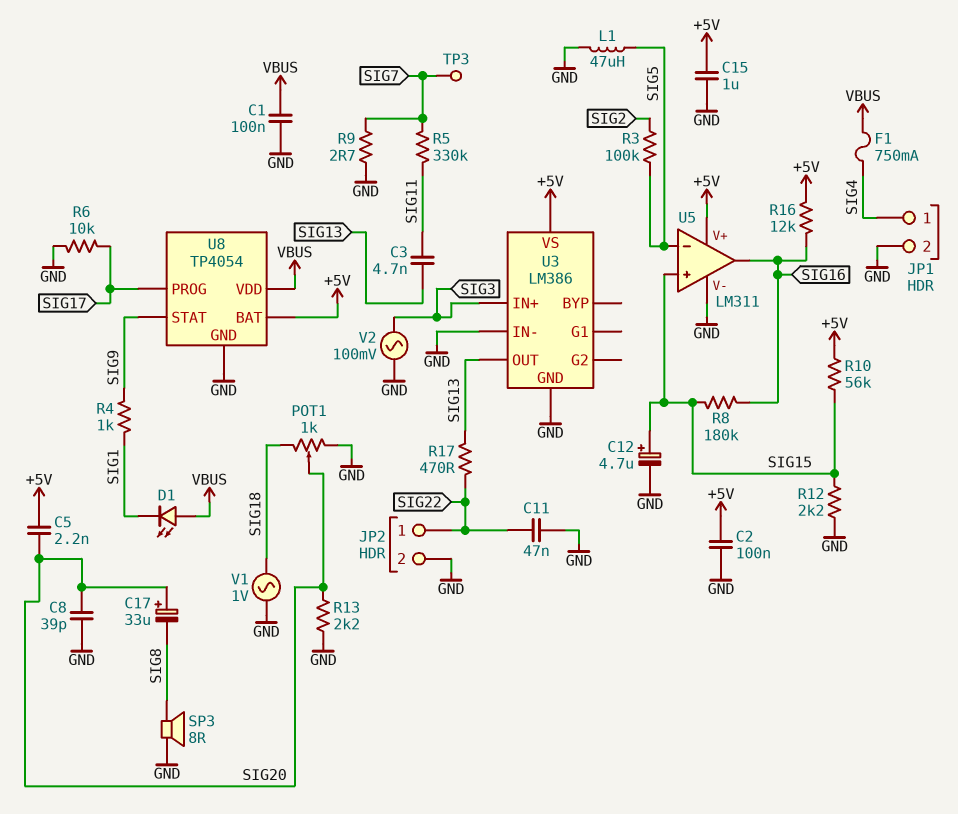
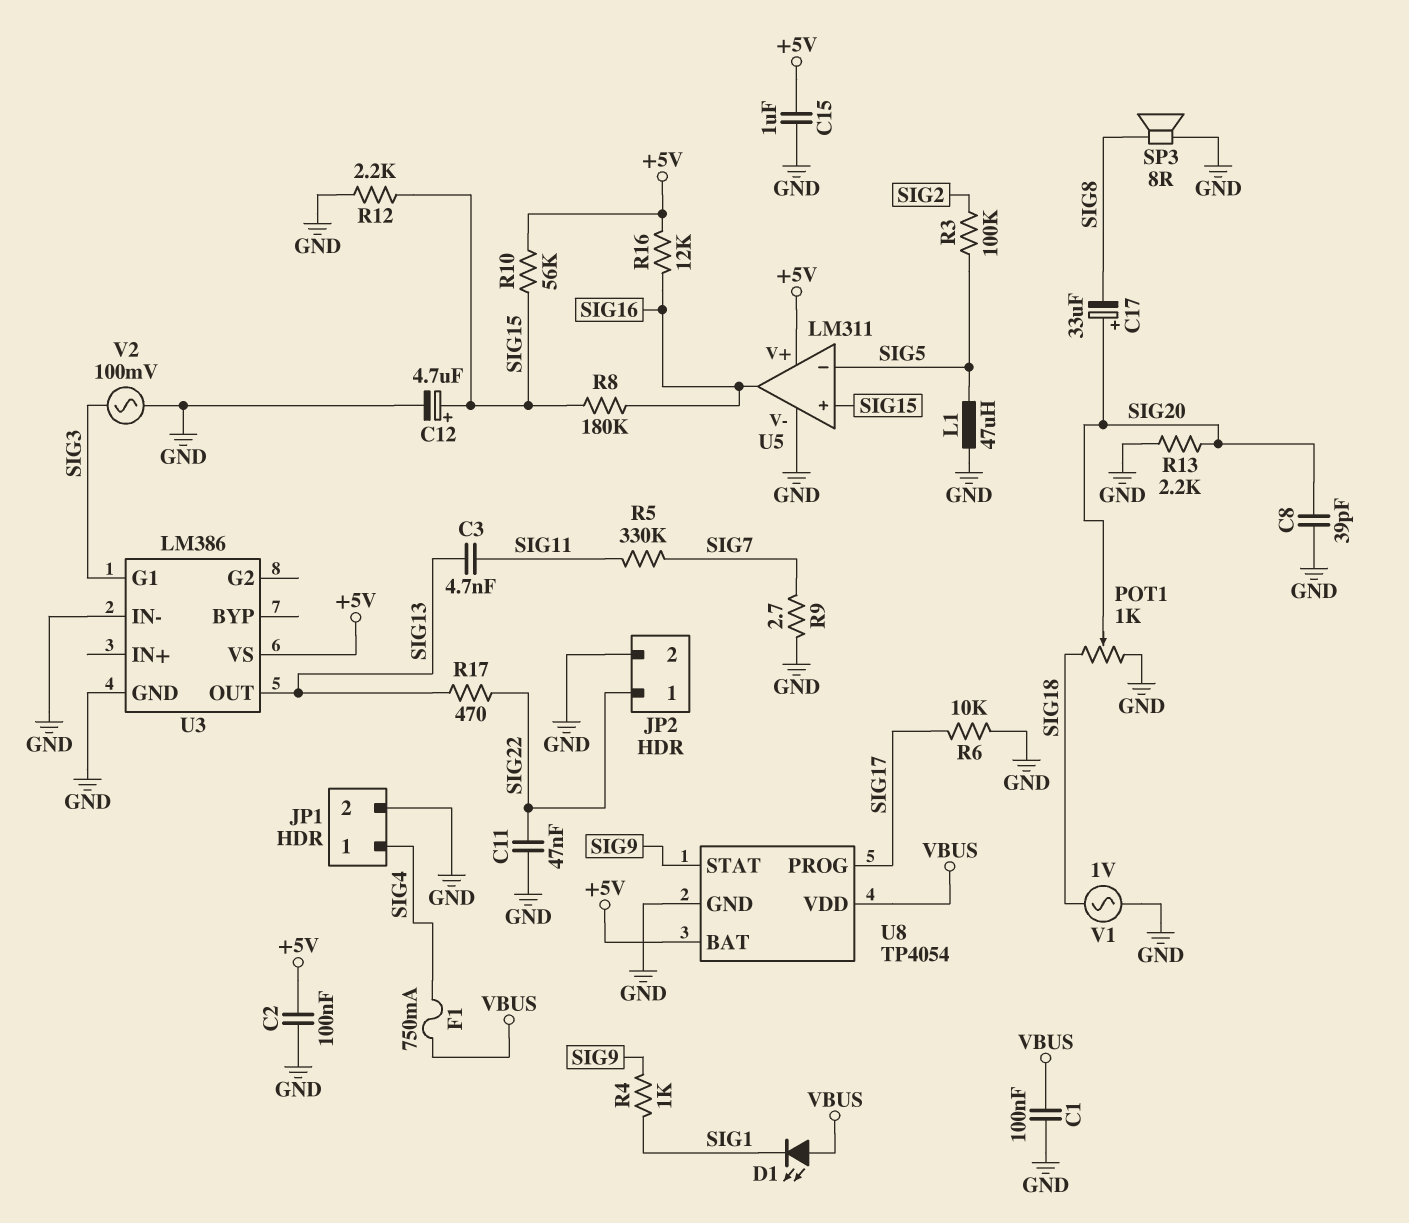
C5: 2.2nF (+5V, SIG20) -> none
TP3: test point (SIG7) -> none
U3 pin G1: none -> SIG3
U3 pin IN+: SIG3 -> none

